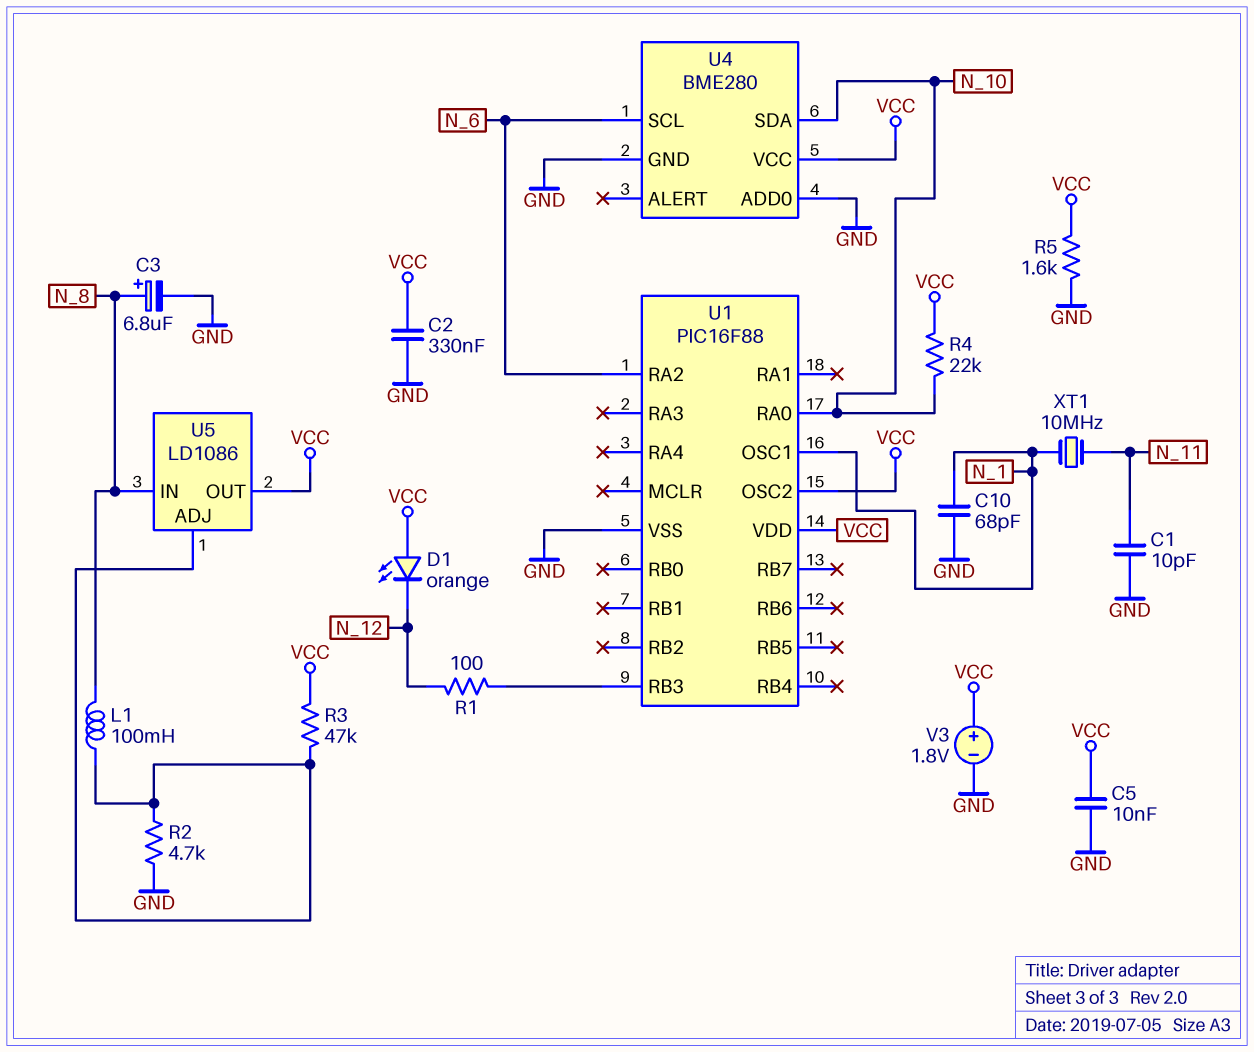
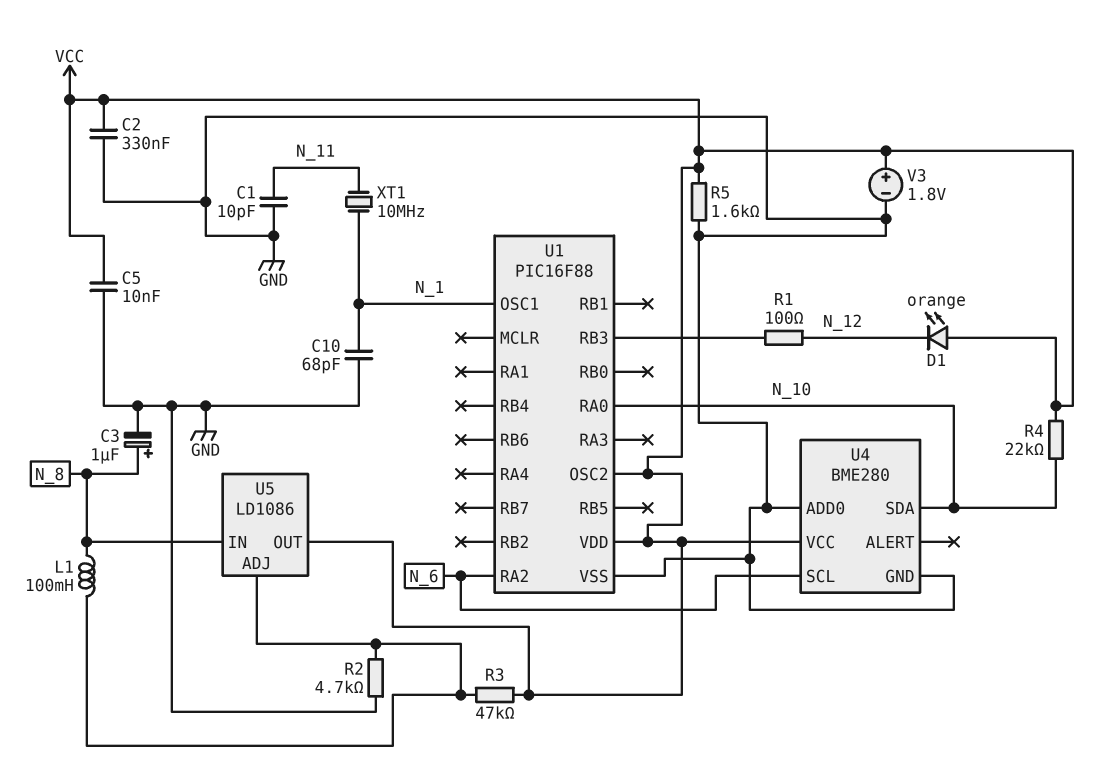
C3: 6.8uF (plus N_8, minus GND) -> 1uF (plus N_8, minus GND)

